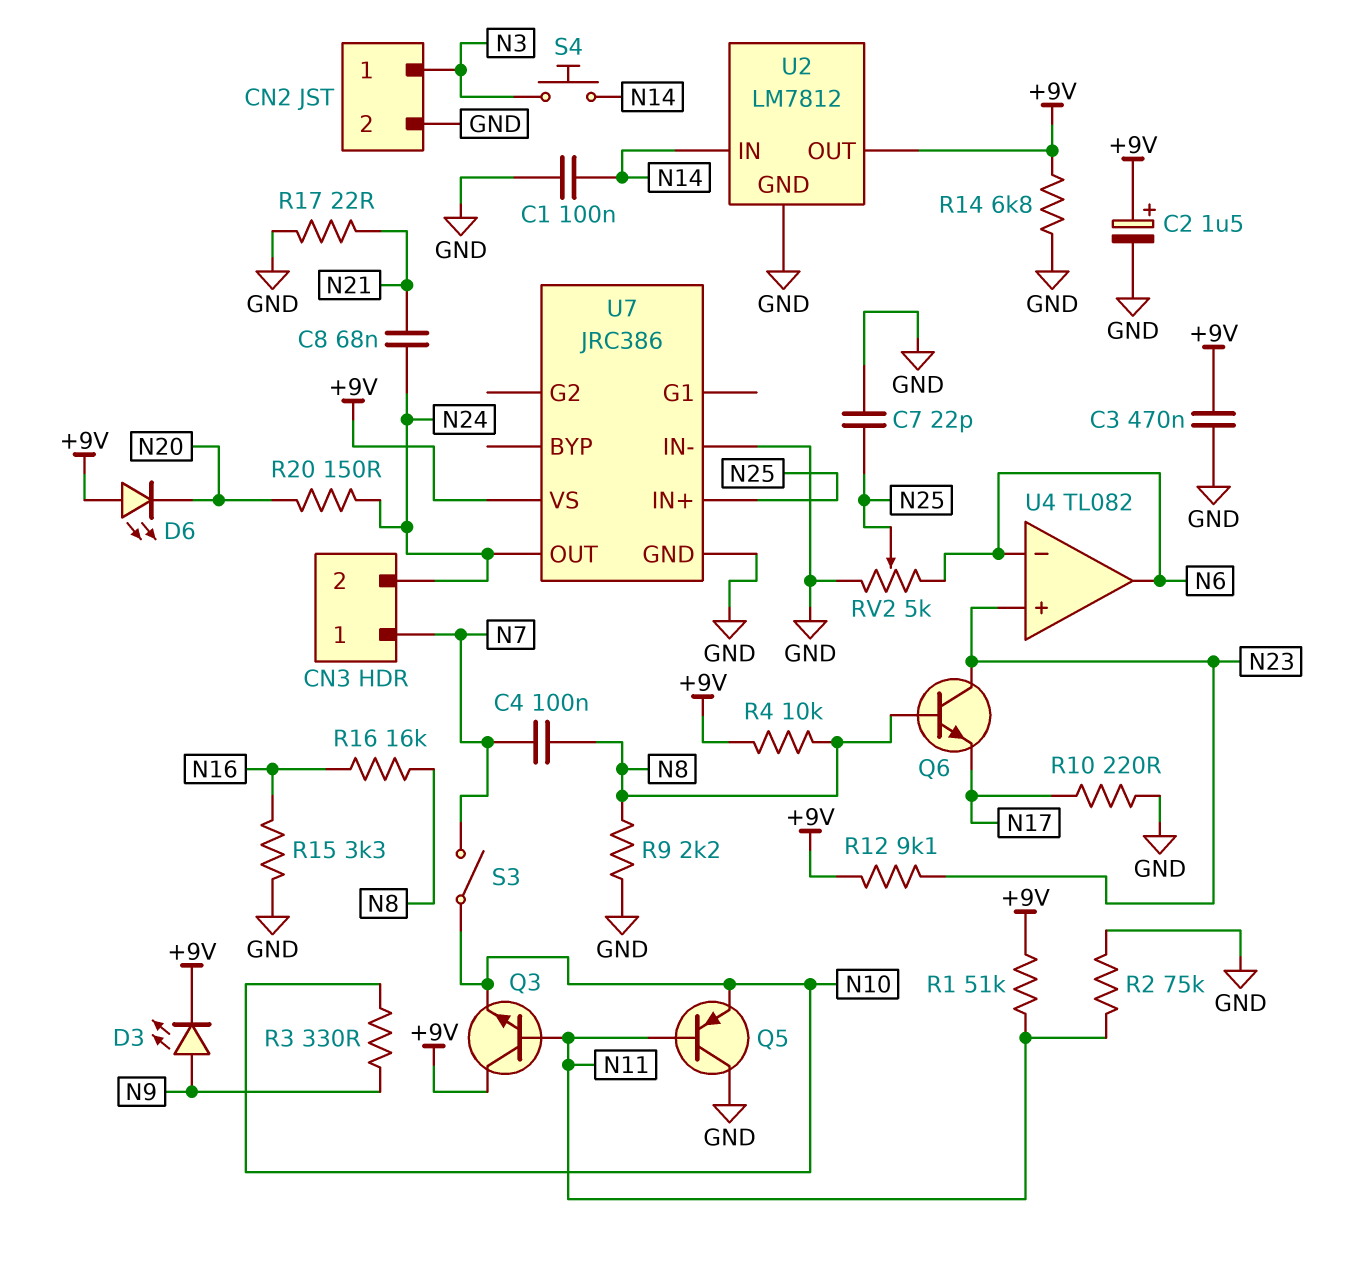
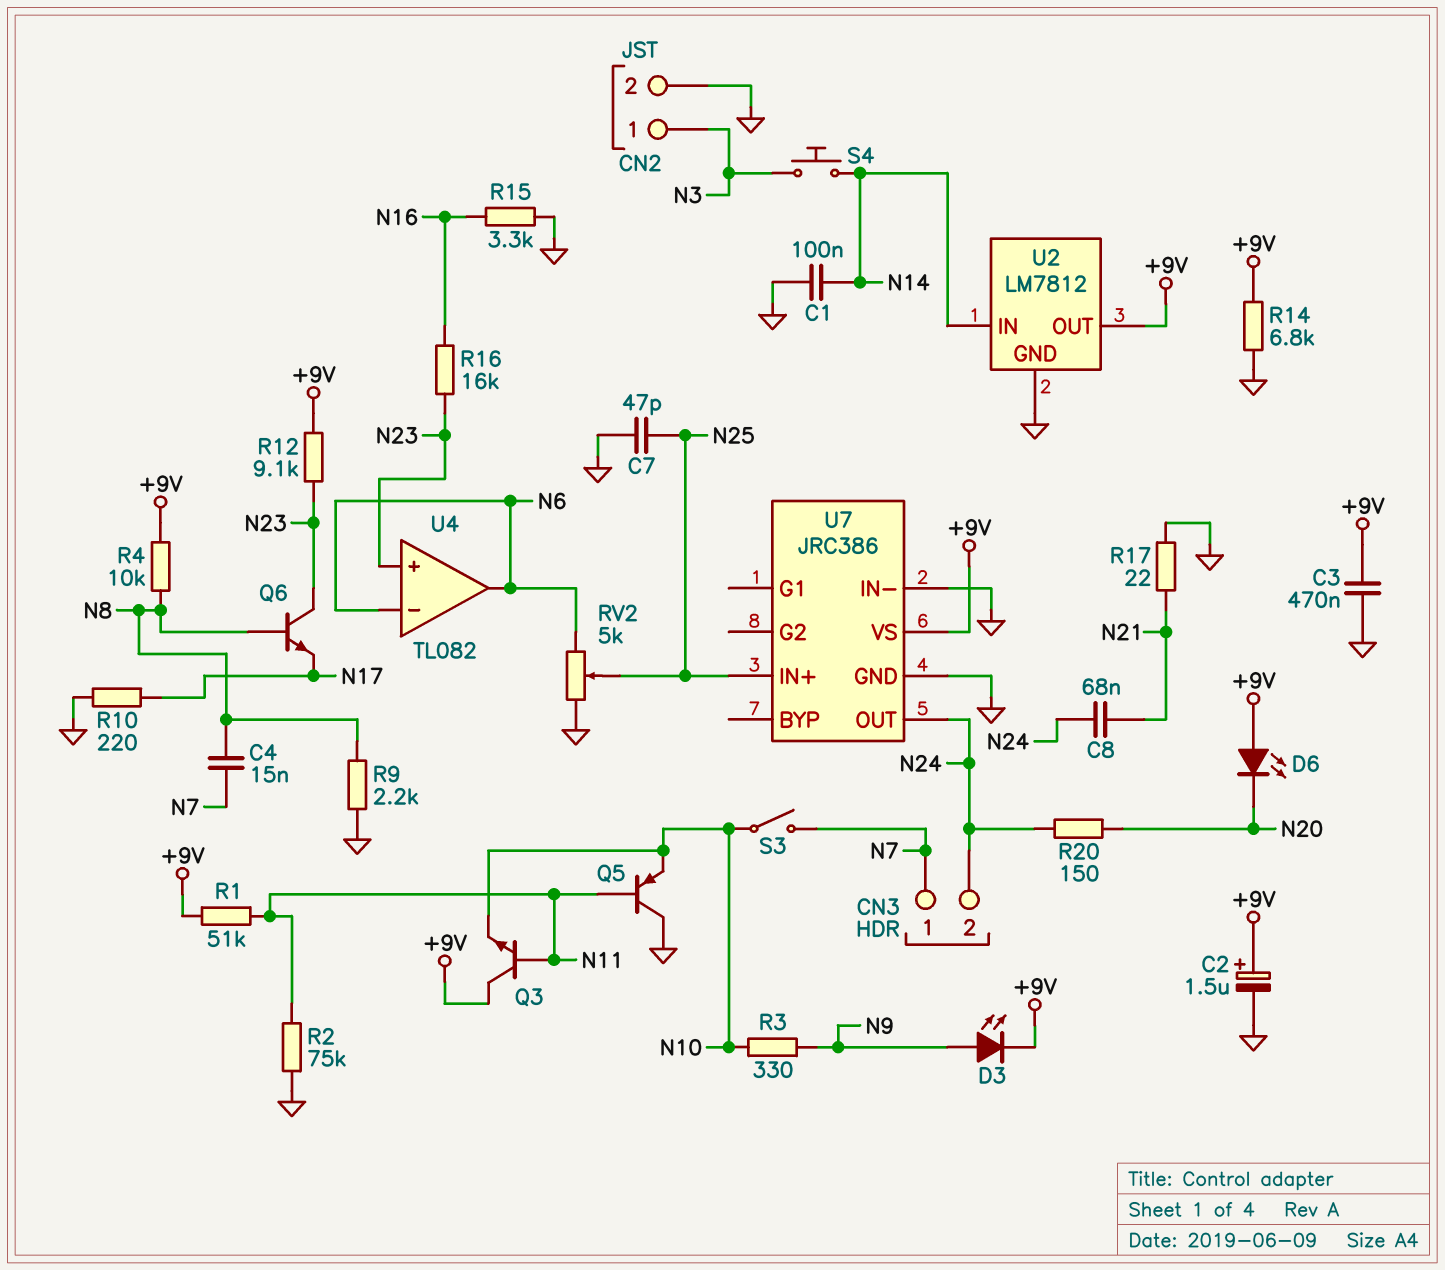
C4: 100nF (N7, N8) -> 15nF (N7, N8)
C7: 22pF (GND, N25) -> 47pF (GND, N25)
R16: 16k (N8, N16) -> 16k (N16, N23)

